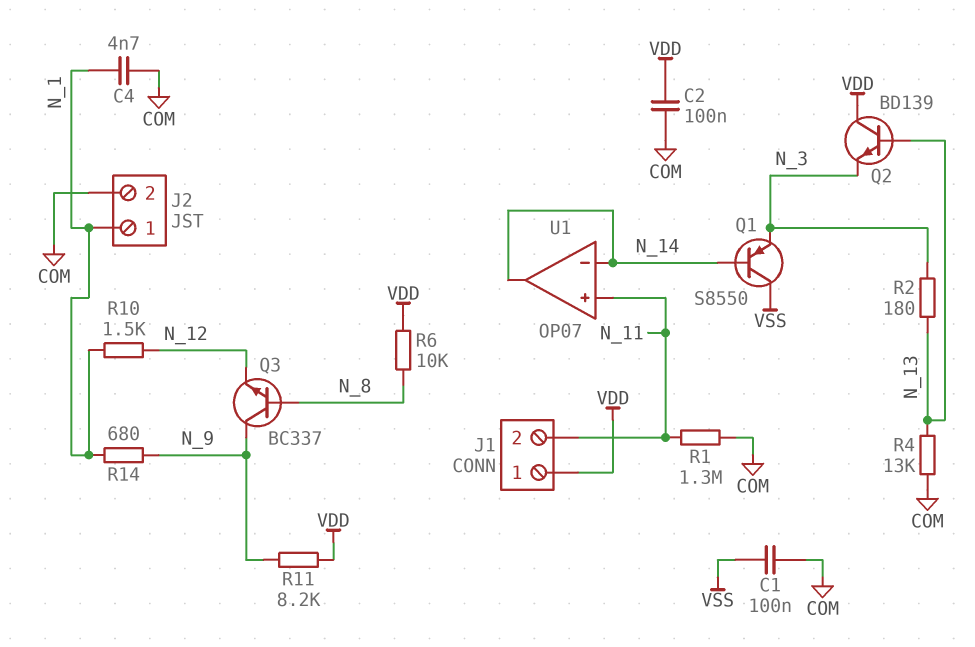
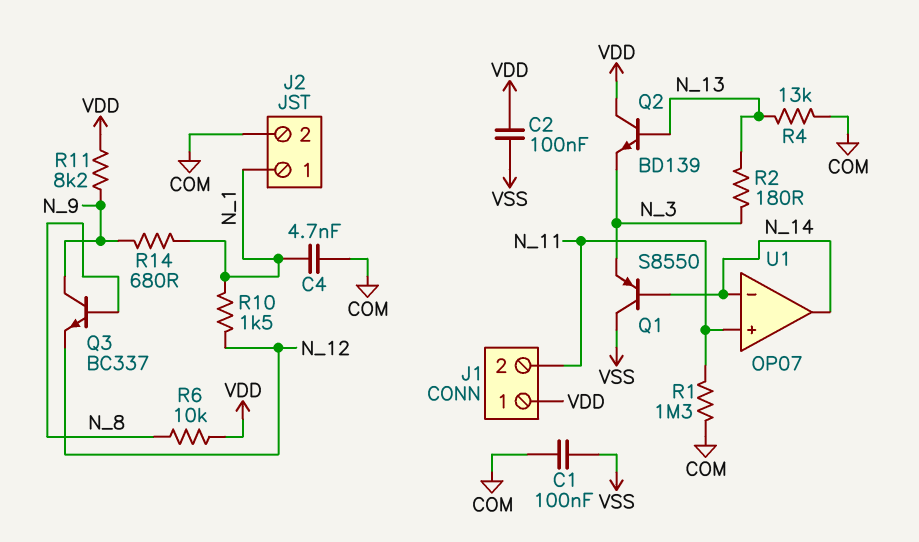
C2: 100nF (COM, VDD) -> 100nF (VDD, VSS)

